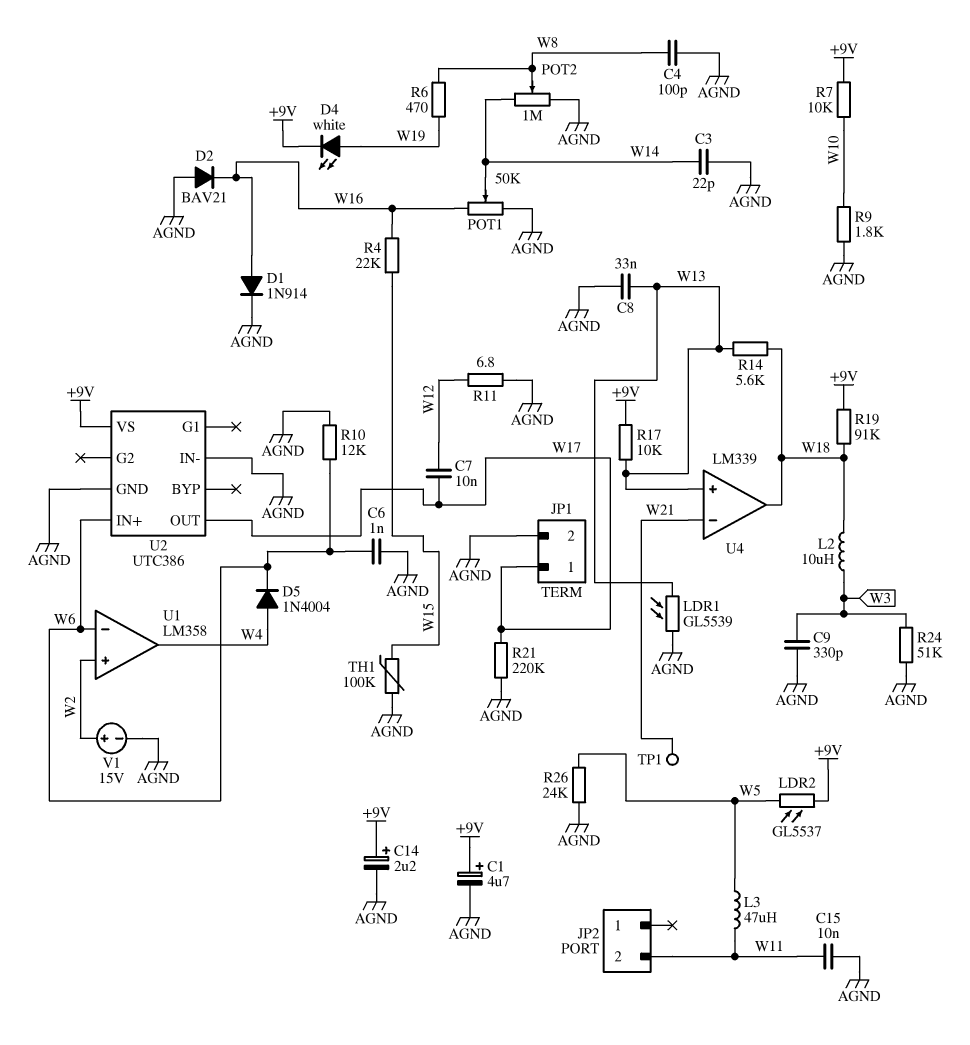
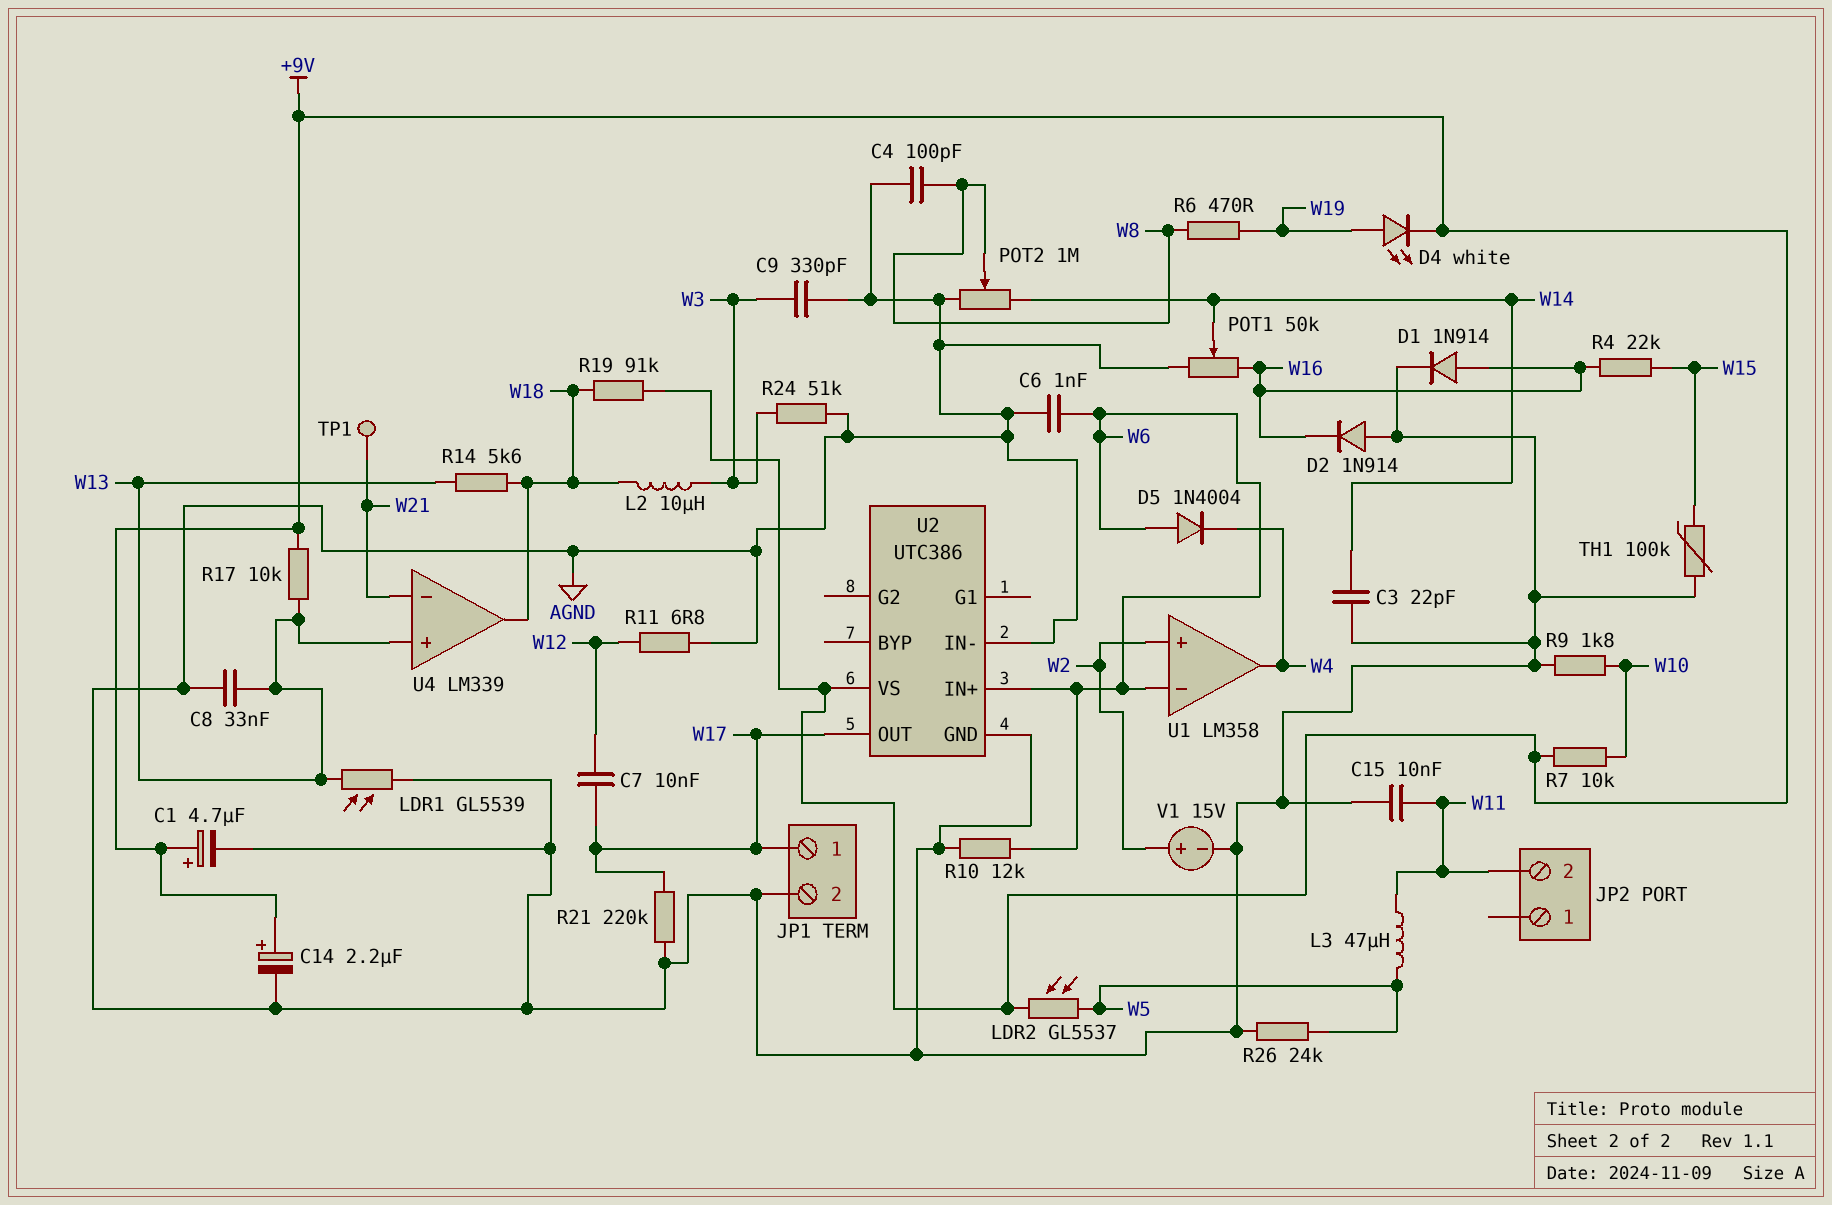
D2: diode BAV21 (A AGND, K W16) -> diode 1N914 (A AGND, K W16)
D5: diode 1N4004 (A W4, K W6) -> diode 1N4004 (A W6, K W4)

